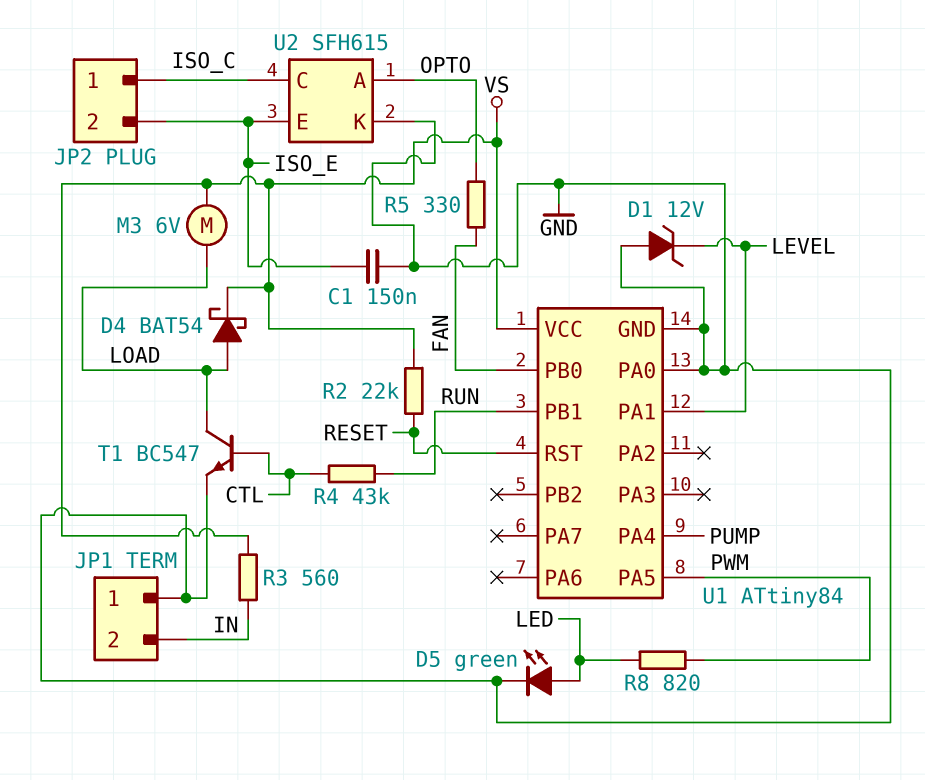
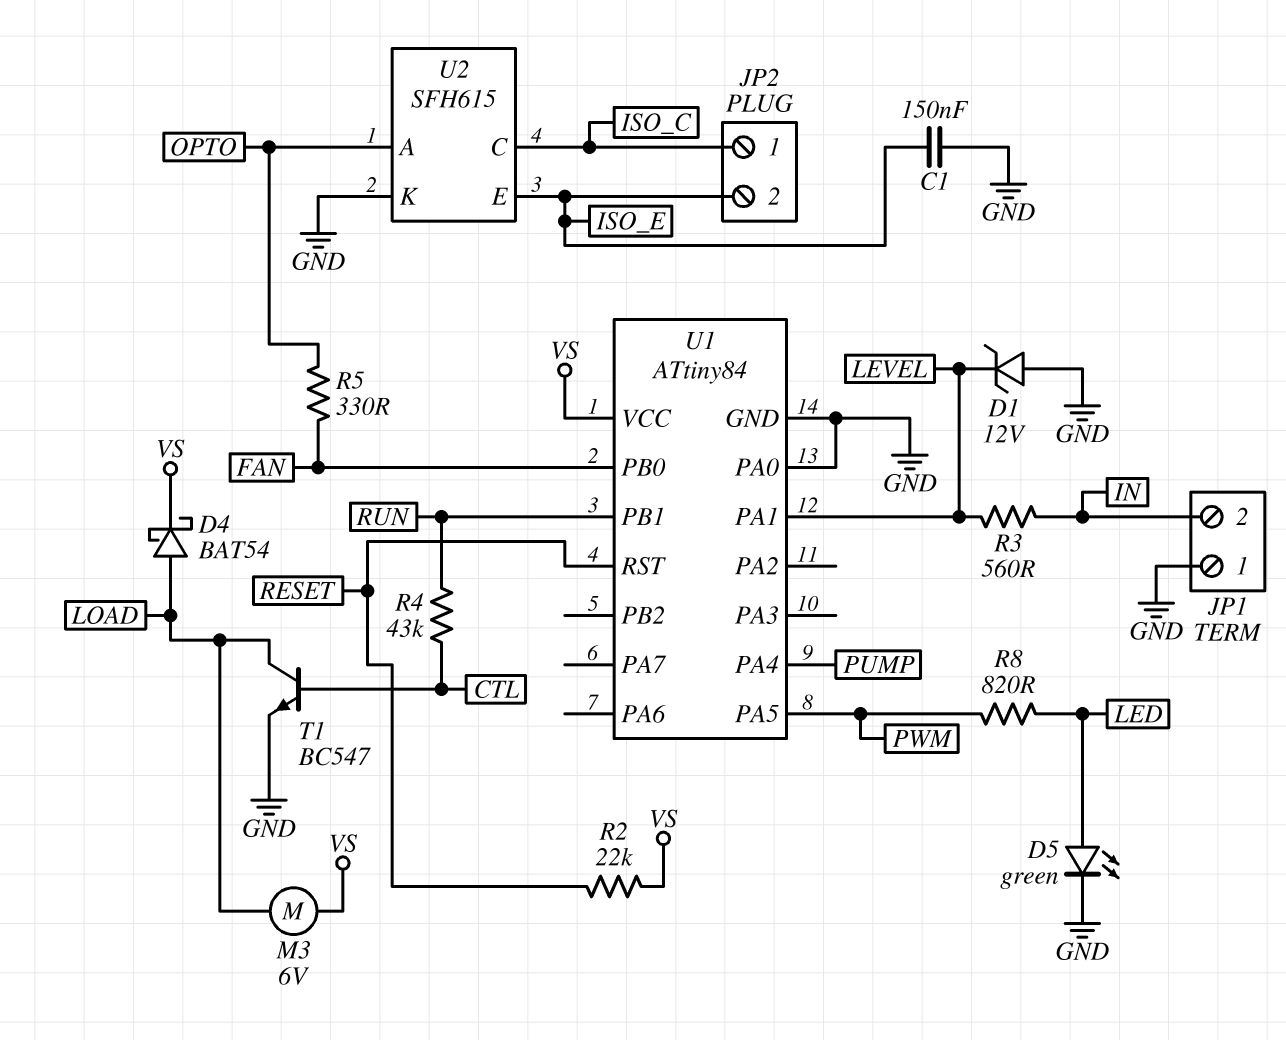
R3: 560 (IN, VS) -> 560 (IN, LEVEL)

